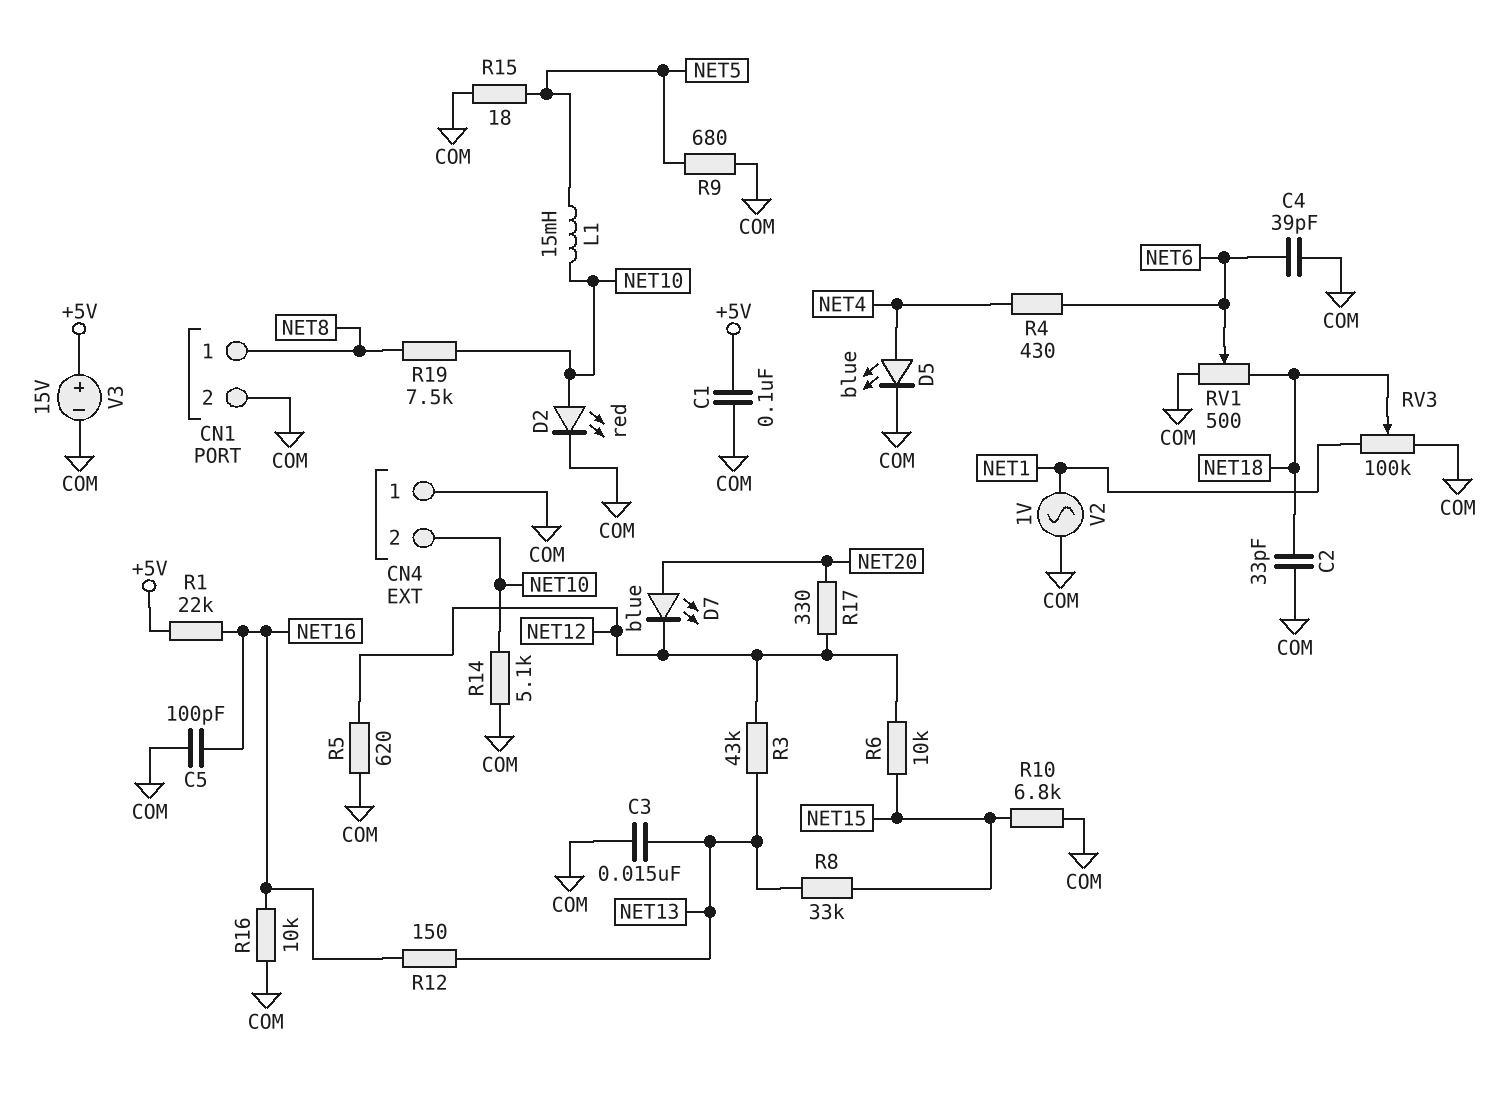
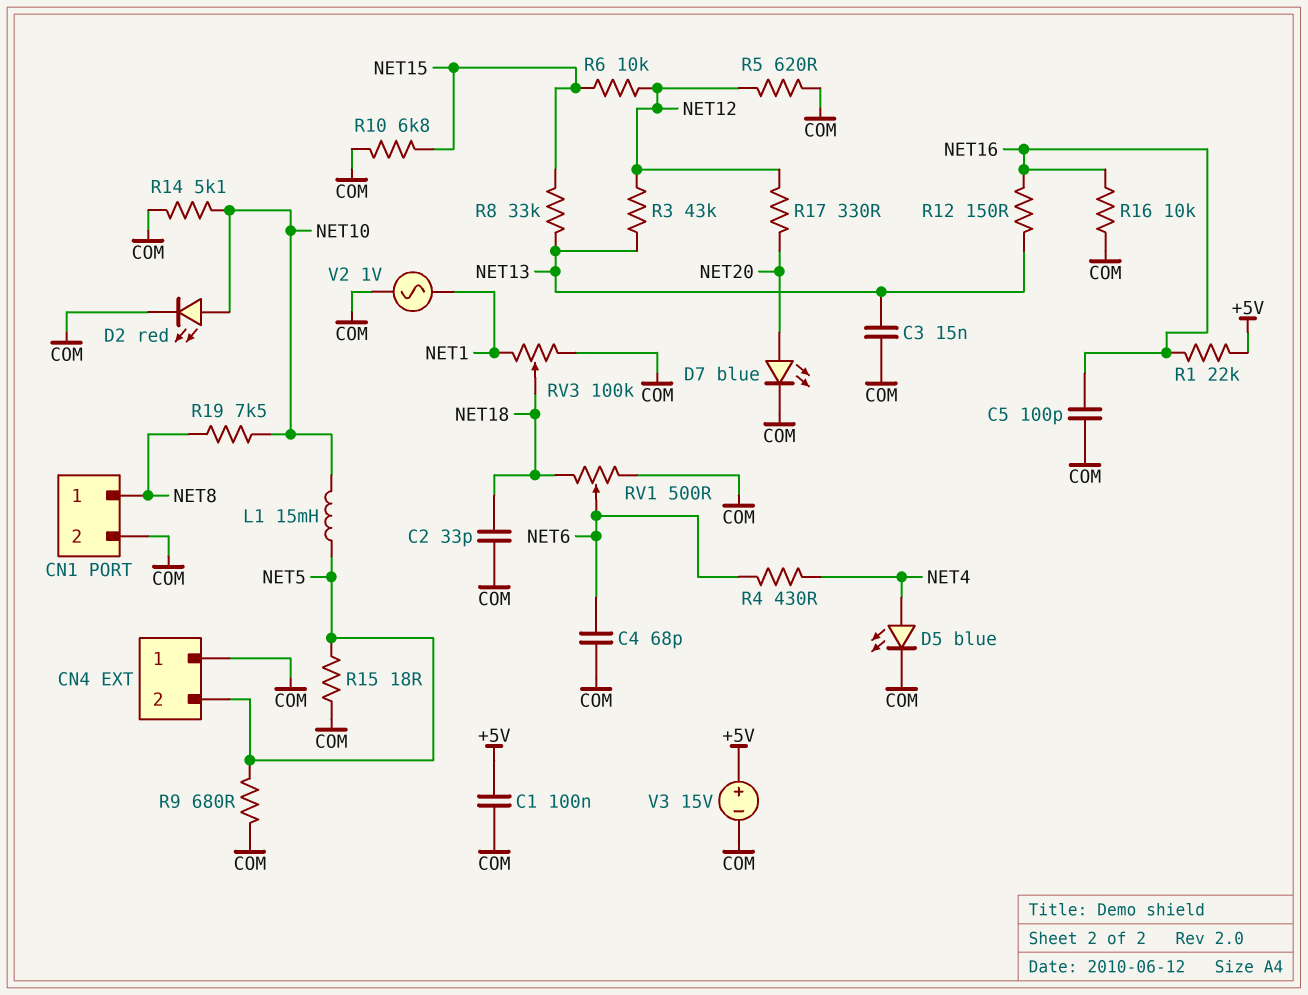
C4: 39pF (COM, NET6) -> 68pF (COM, NET6)
CN4 pin 2: NET10 -> NET5
D7: LED blue (A NET20, K NET12) -> LED blue (A NET20, K COM)

